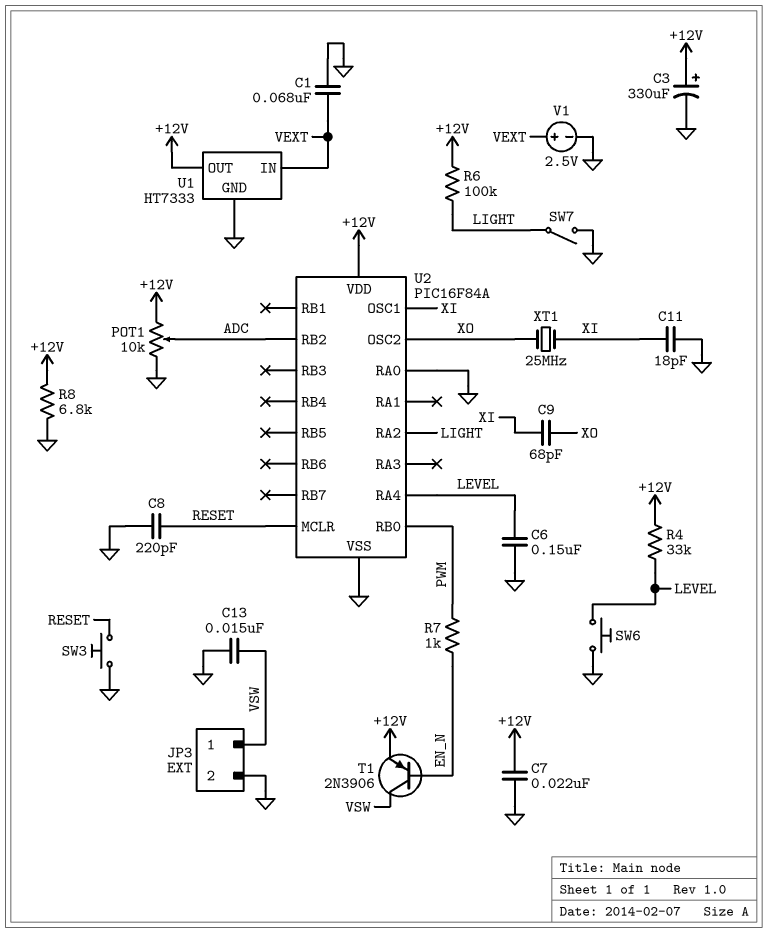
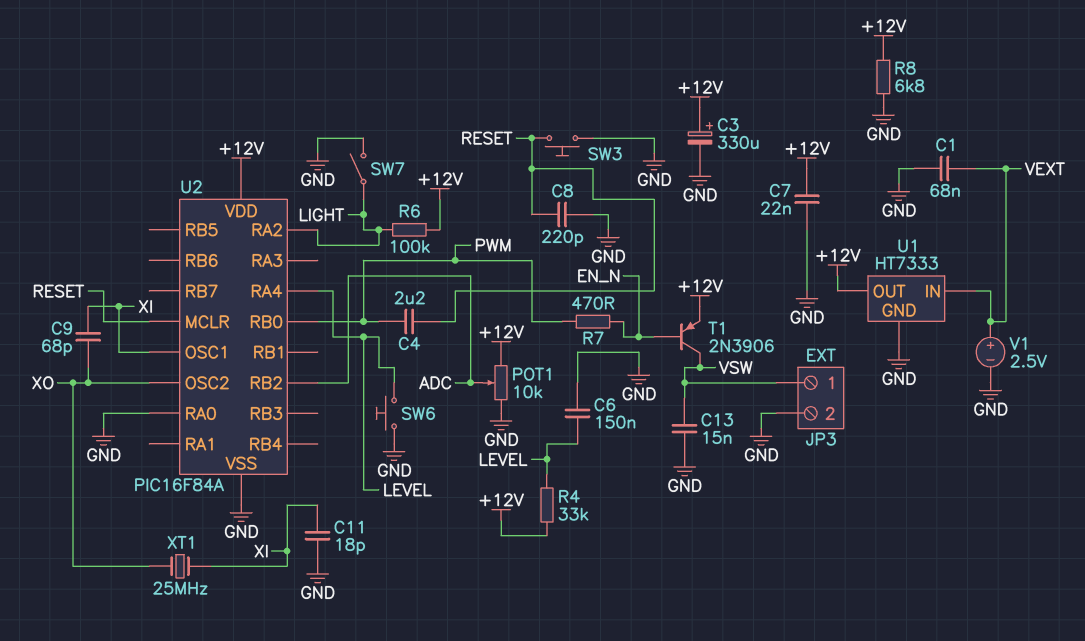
C4: none -> 2.2uF (PWM, RESET)
R7: 1k (EN_N, PWM) -> 470 (EN_N, PWM)

